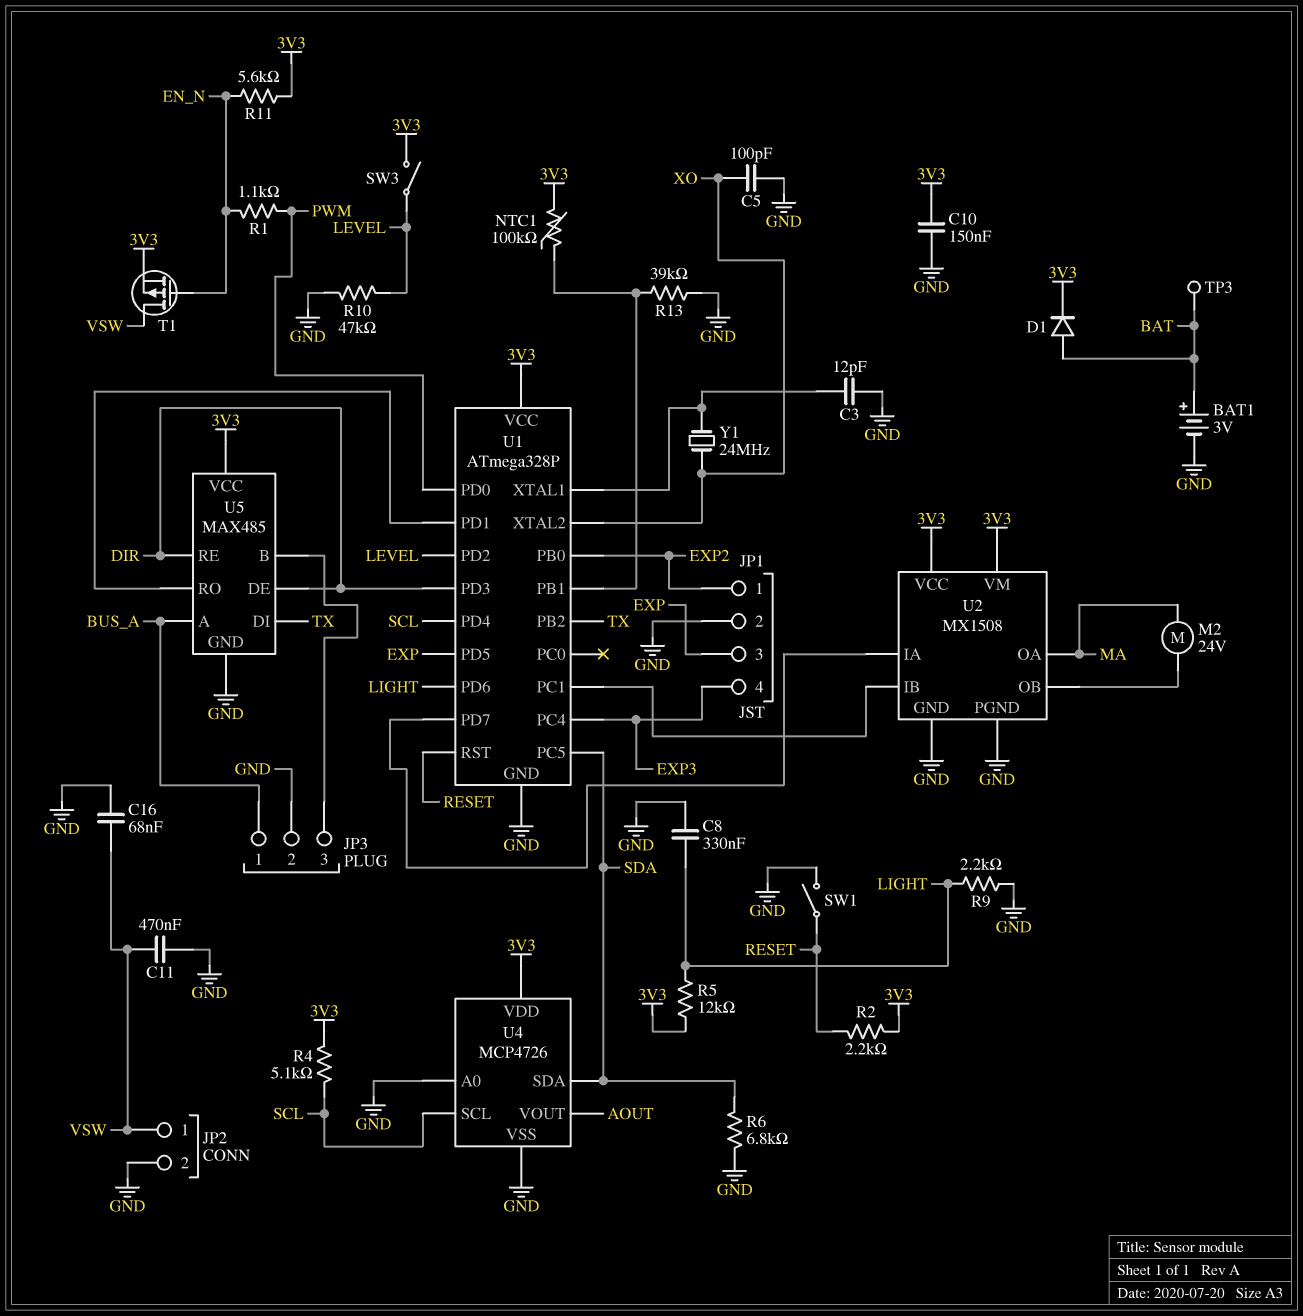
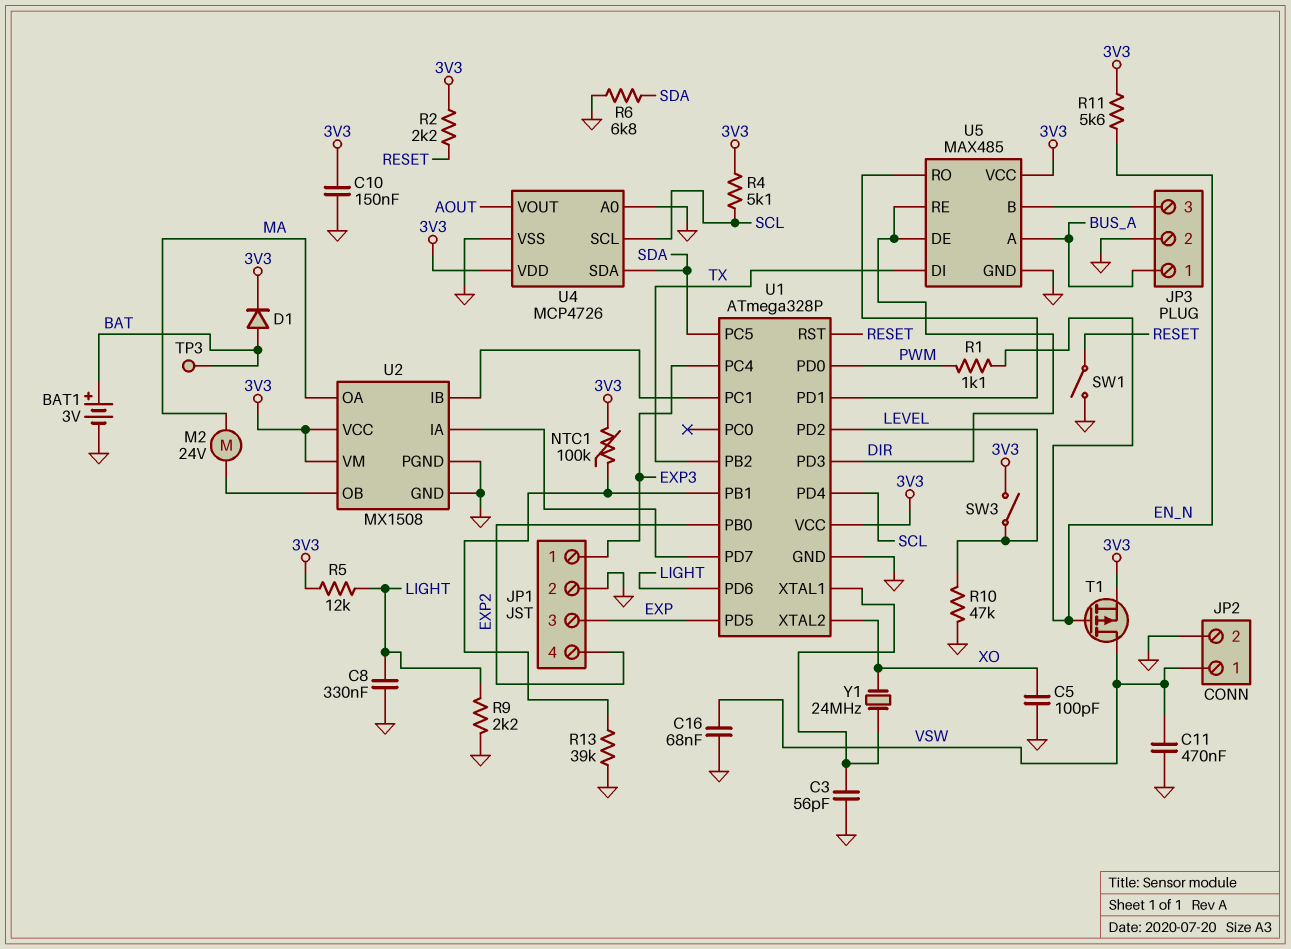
C3: 12pF (GND, U1/XTAL1) -> 56pF (GND, U1/XTAL1)
JP1 pin 1: EXP2 -> EXP3
JP1 pin 4: EXP3 -> EXP2

